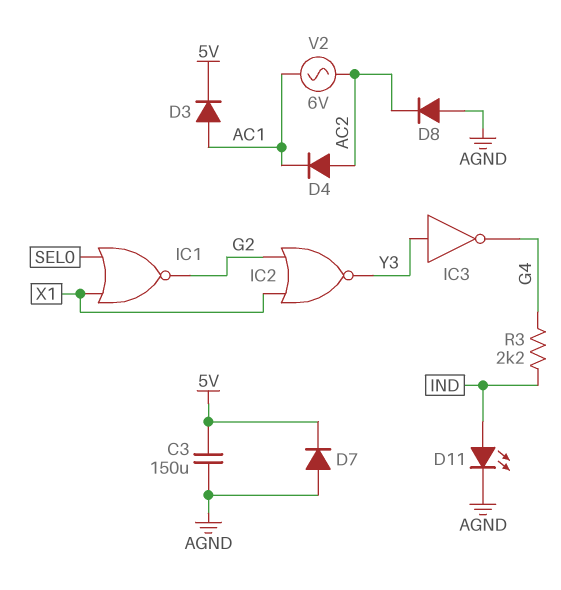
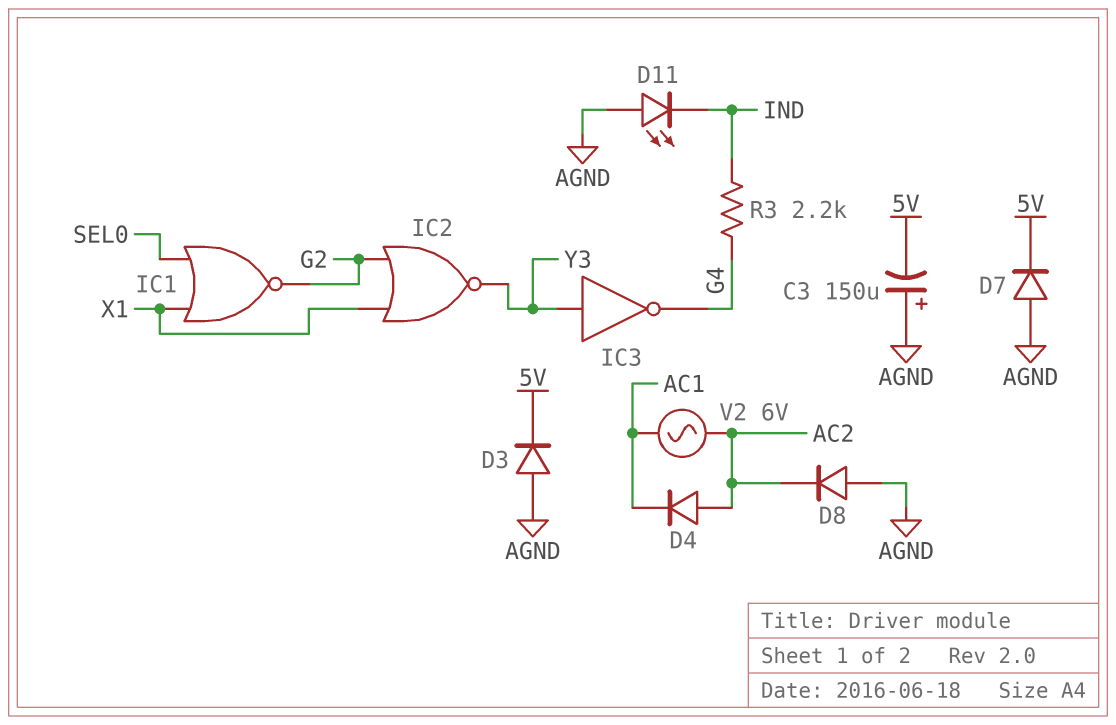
C3: 150uF (5V, AGND) -> 150uF (plus AGND, minus 5V)
D3: diode (A AC1, K 5V) -> diode (A AGND, K 5V)
D11: LED (A IND, K AGND) -> LED (A AGND, K IND)

